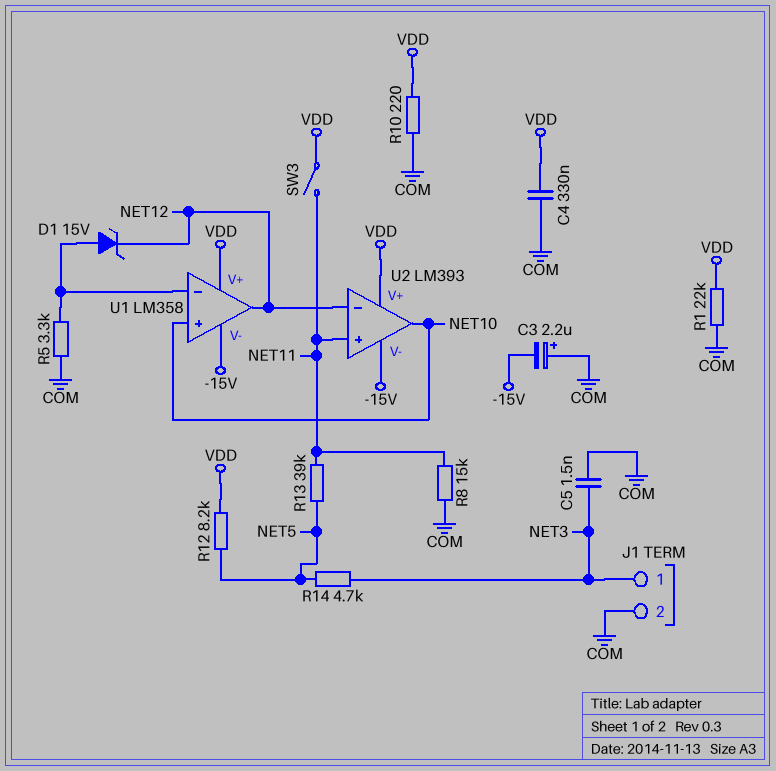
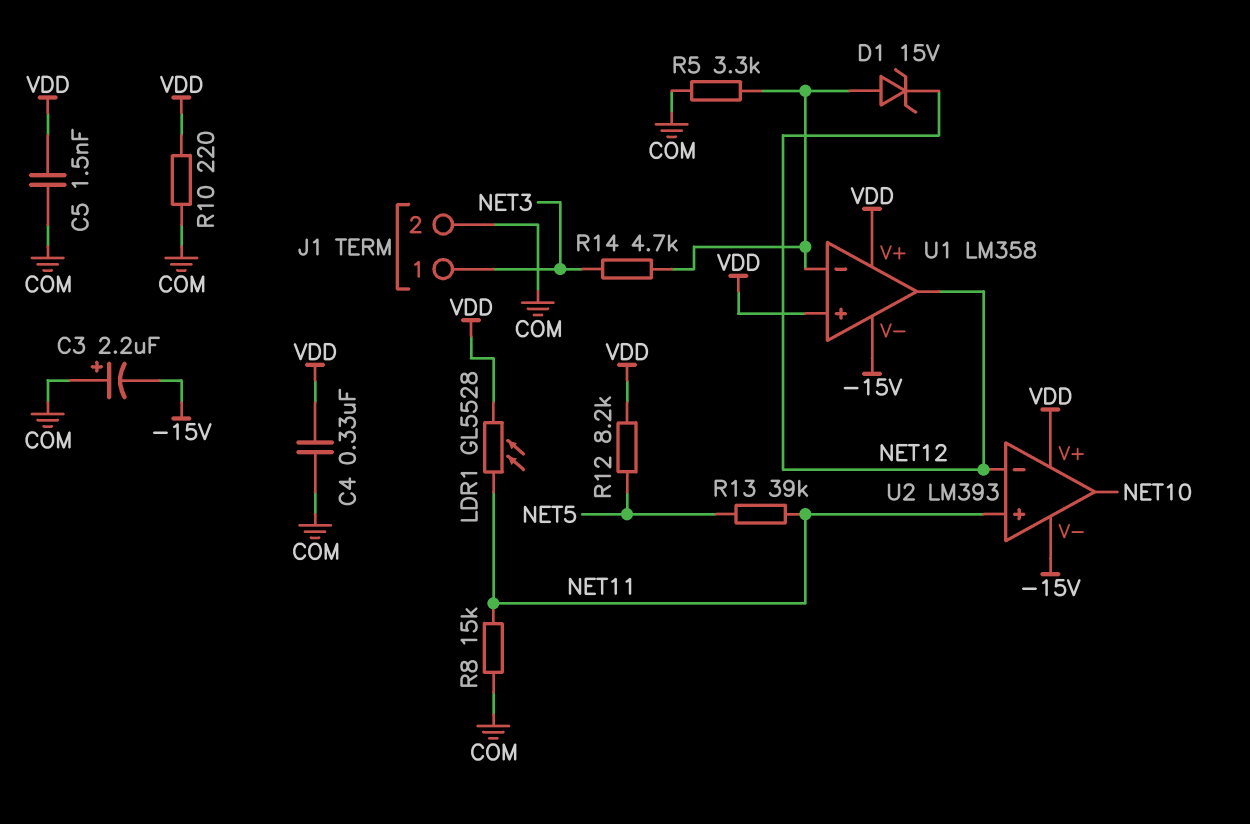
C5: 1.5nF (COM, NET3) -> 1.5nF (COM, VDD)
LDR1: none -> GL5528 (NET11, VDD)
R1: 22k (COM, VDD) -> none
R14: 4.7k (NET3, NET5) -> 4.7k (NET3, U1/in-)
SW3: switch (NET11, VDD) -> none
U1 pin in+: NET10 -> VDD

